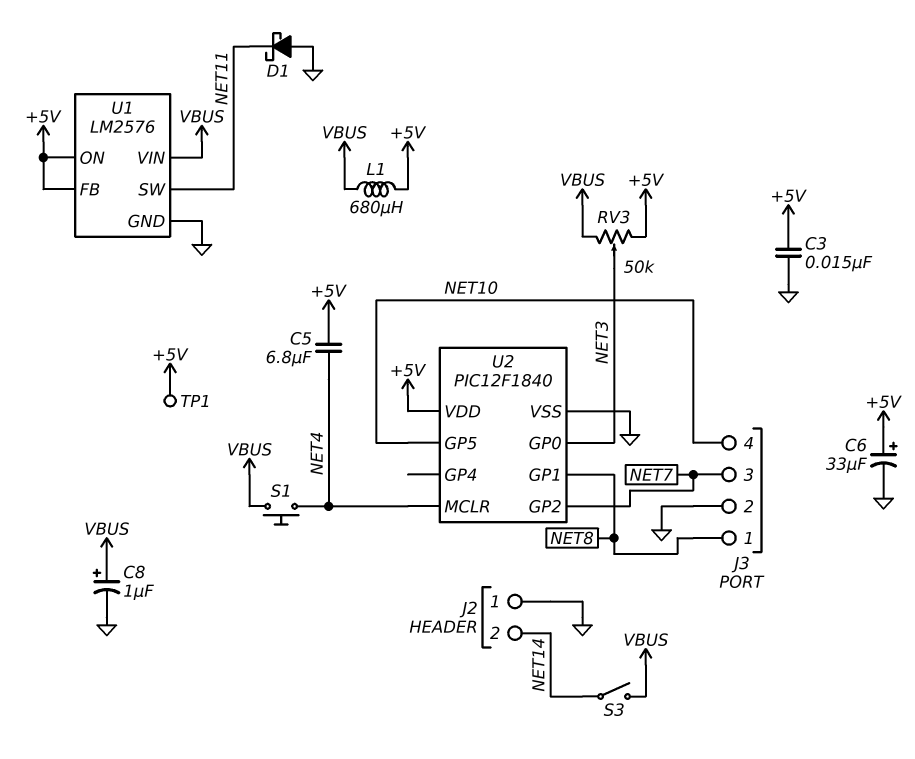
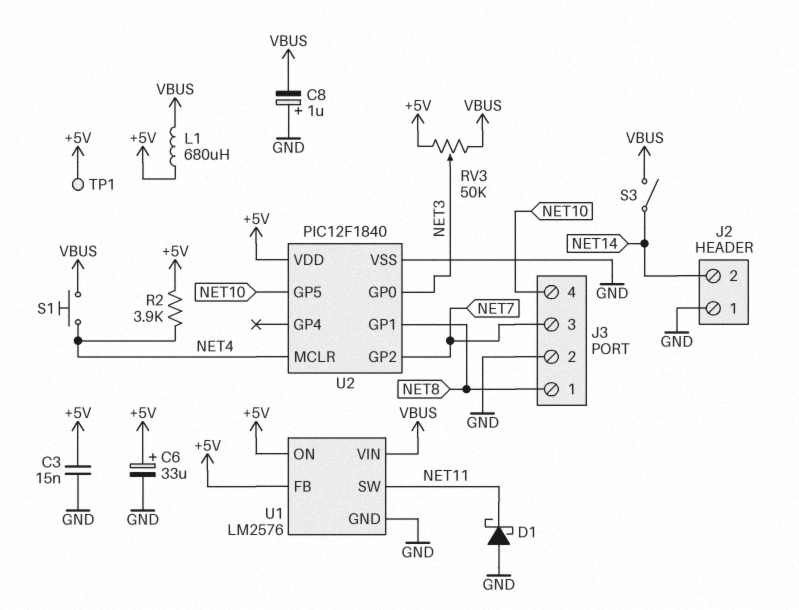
C5: 6.8uF (+5V, NET4) -> none
C8: 1uF (plus VBUS, minus GND) -> 1uF (plus GND, minus VBUS)
R2: none -> 3.9k (+5V, NET4)

